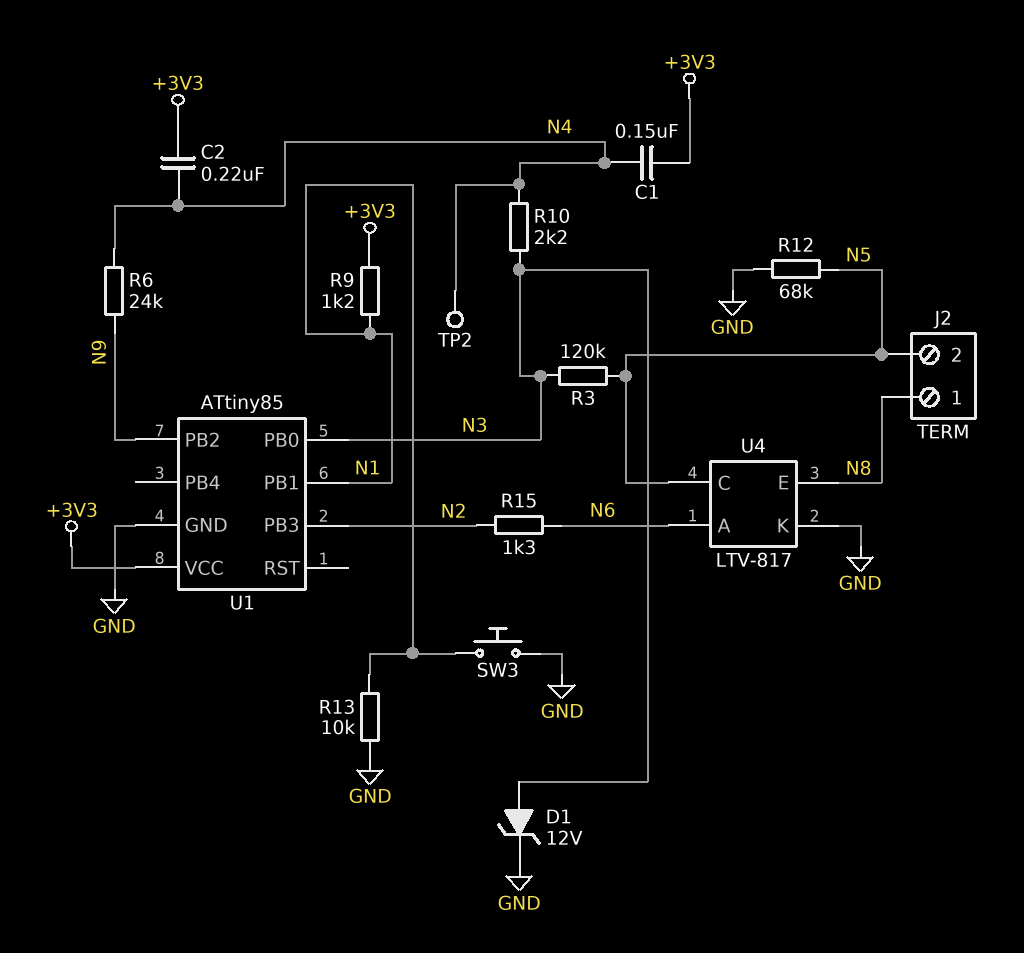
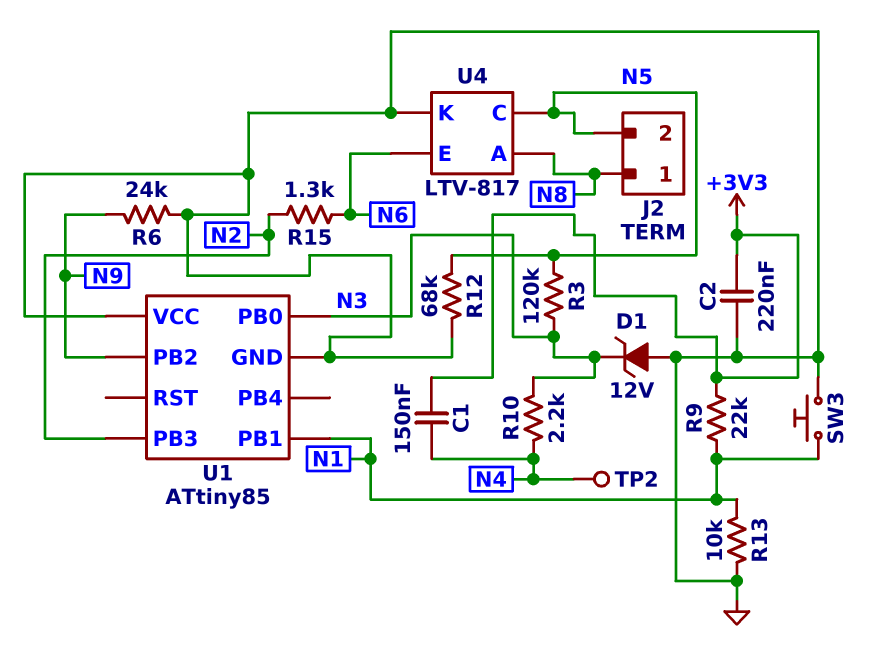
C2: 220nF (+3V3, N4) -> 220nF (+3V3, GND)
D1: zener 12V (A N3, K GND) -> zener 12V (A GND, K N3)
R6: 24k (N4, N9) -> 24k (GND, N9)
R9: 1.2k (+3V3, N1) -> 22k (+3V3, N1)
U1 pin VCC: +3V3 -> GND
U4 pin A: N6 -> N8
U4 pin E: N8 -> N6

